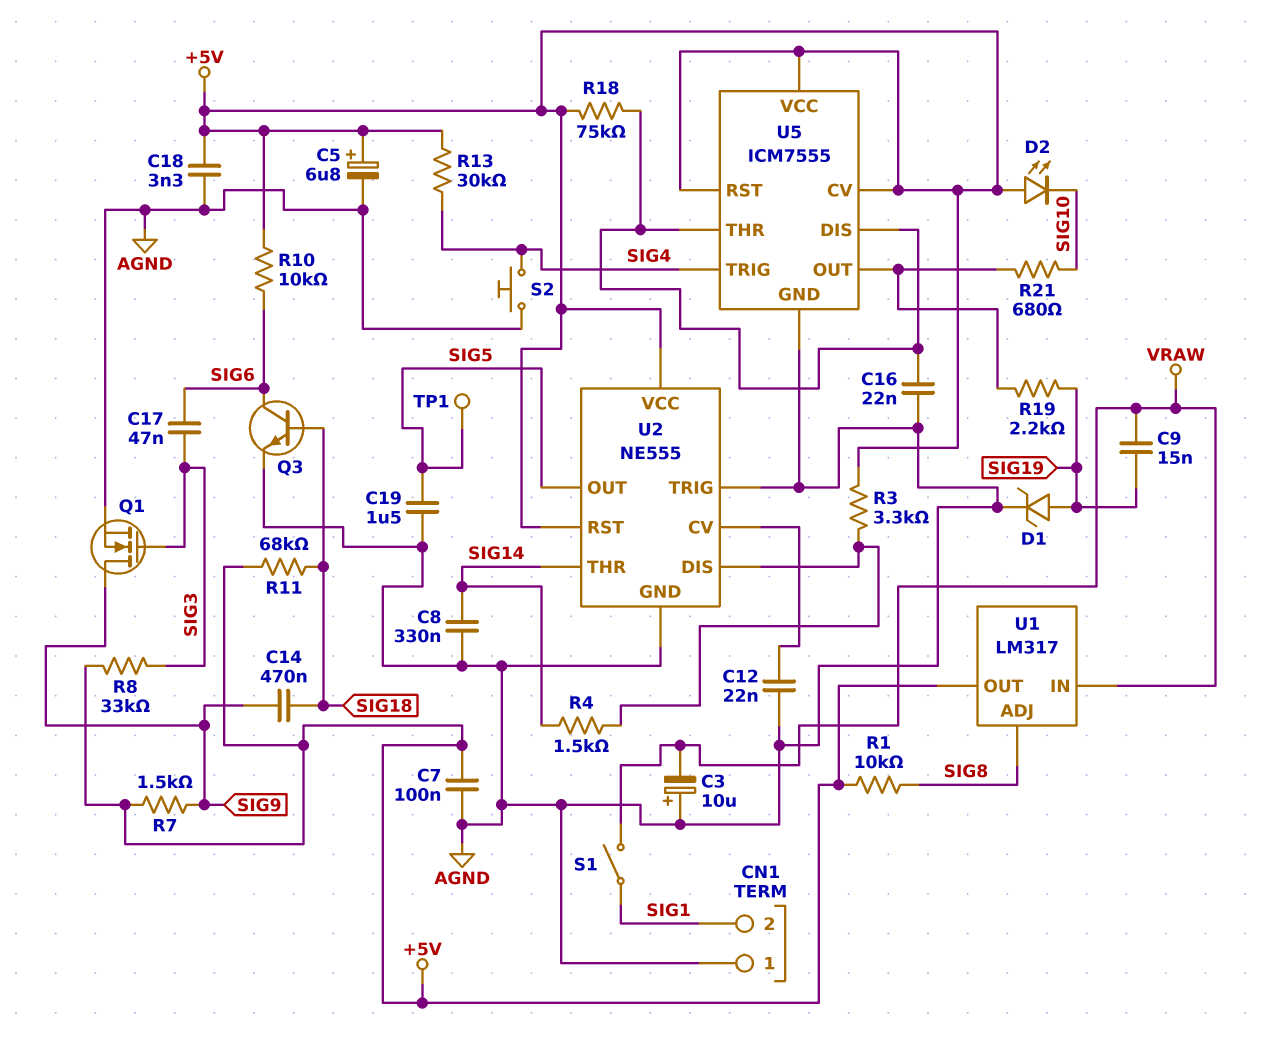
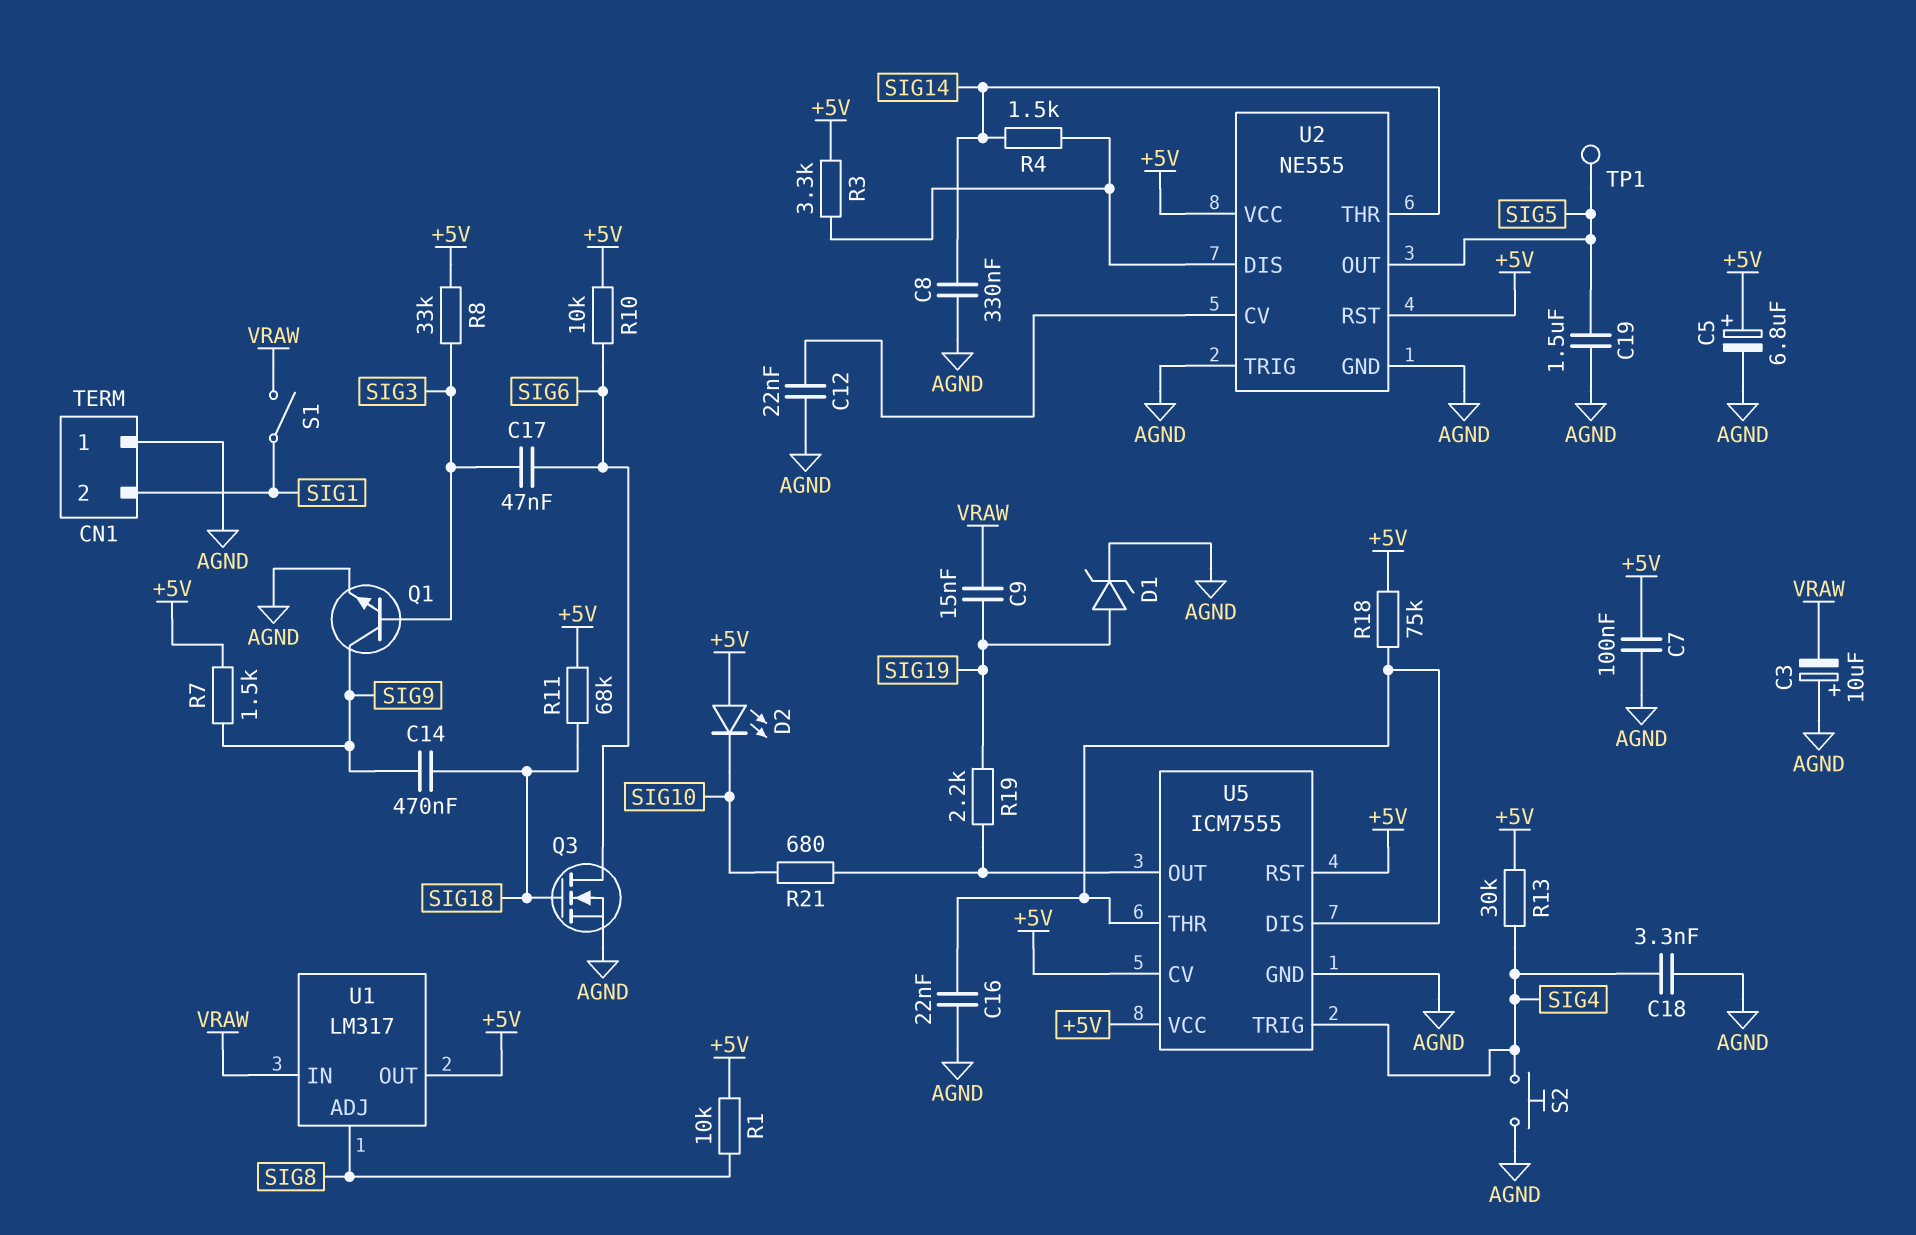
C18: 3.3nF (+5V, AGND) -> 3.3nF (AGND, SIG4)
Q1: NMOS (G SIG3, D SIG9, S AGND) -> NPN (B SIG3, C SIG9, E AGND)
Q3: NPN (B SIG18, C SIG6, E AGND) -> NMOS (G SIG18, D SIG6, S AGND)

